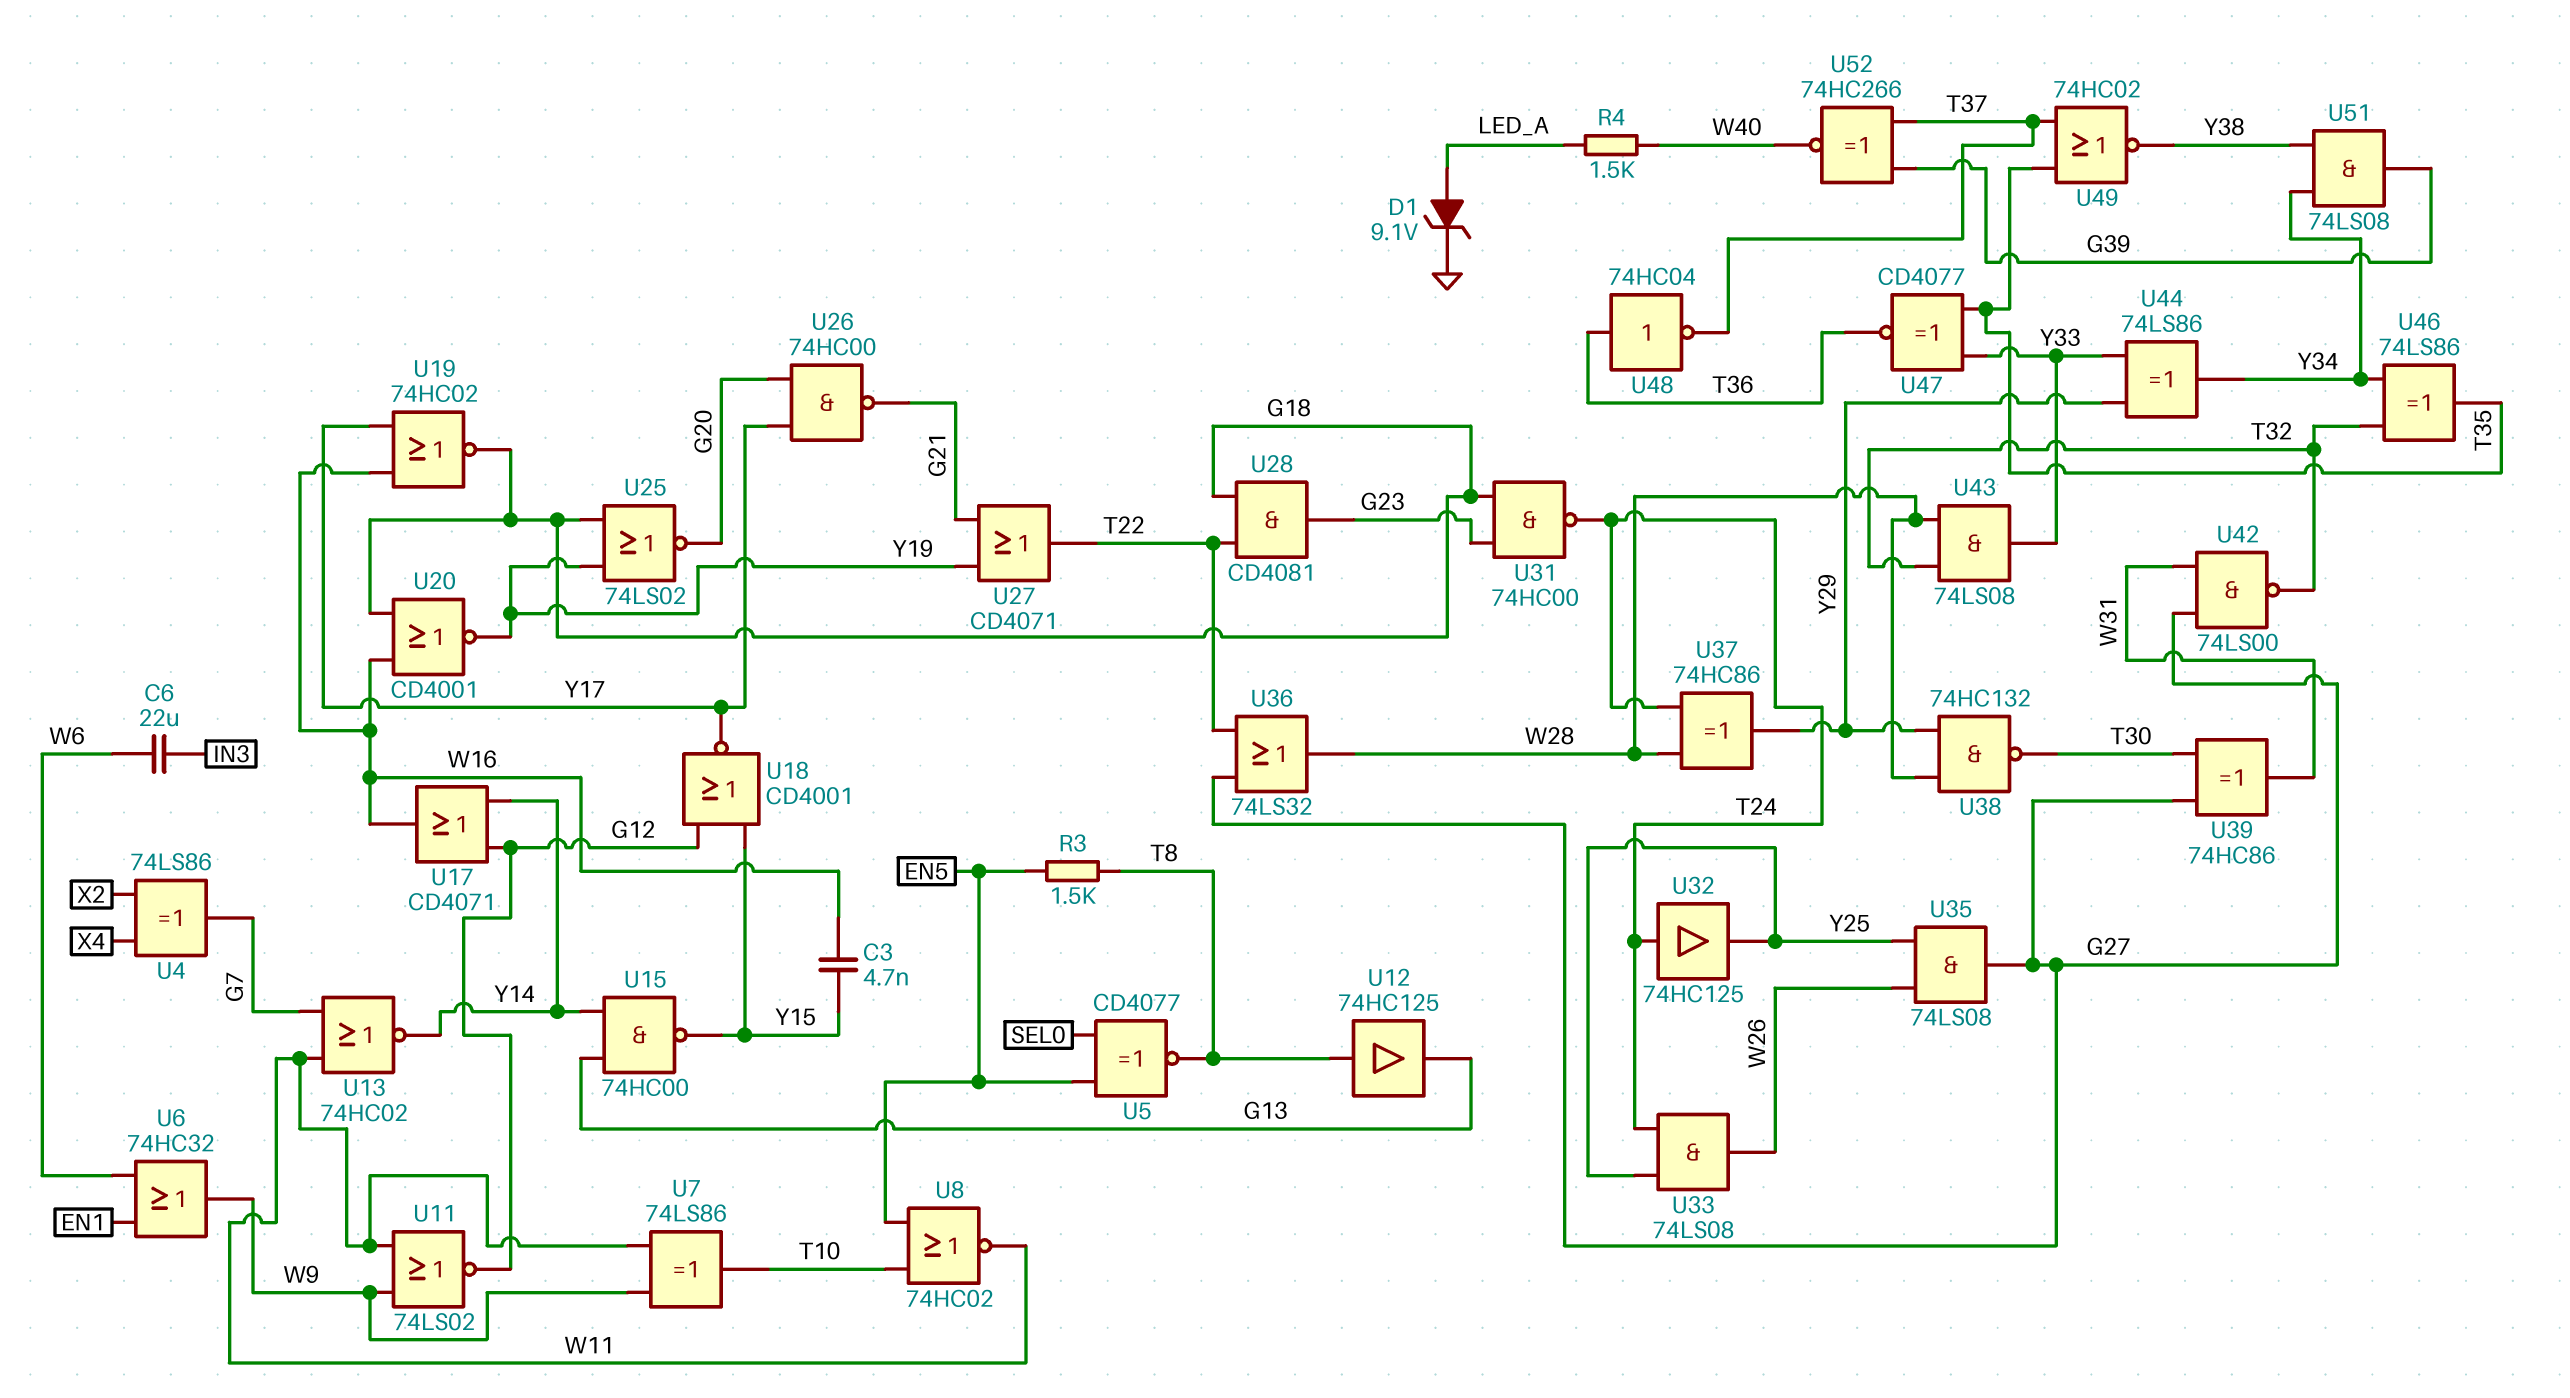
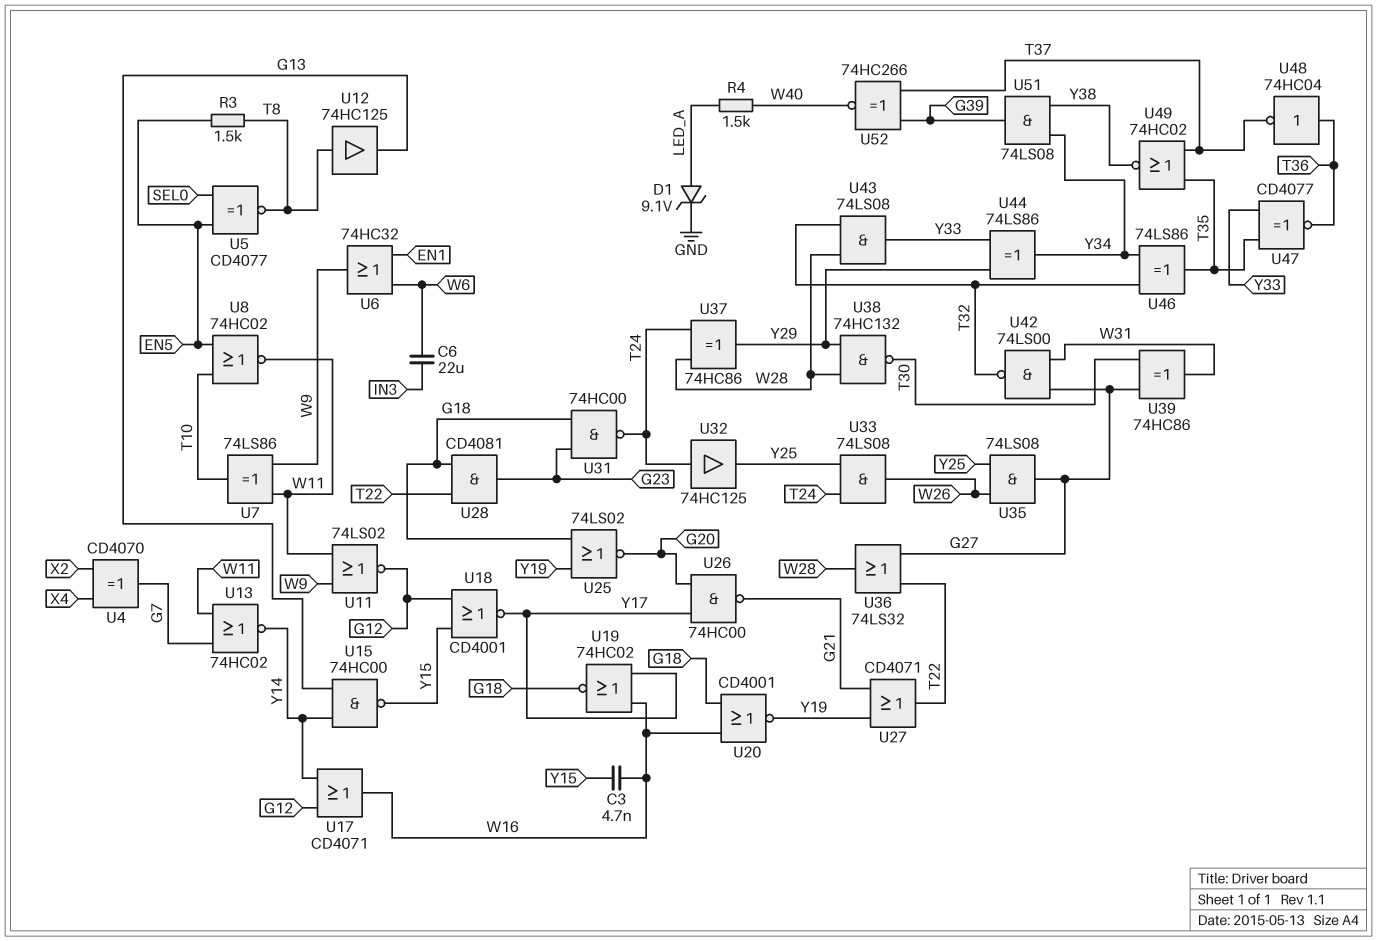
U4: XOR 74LS86 (in X2, in X4, out G7) -> XOR CD4070 (in X2, in X4, out G7)

